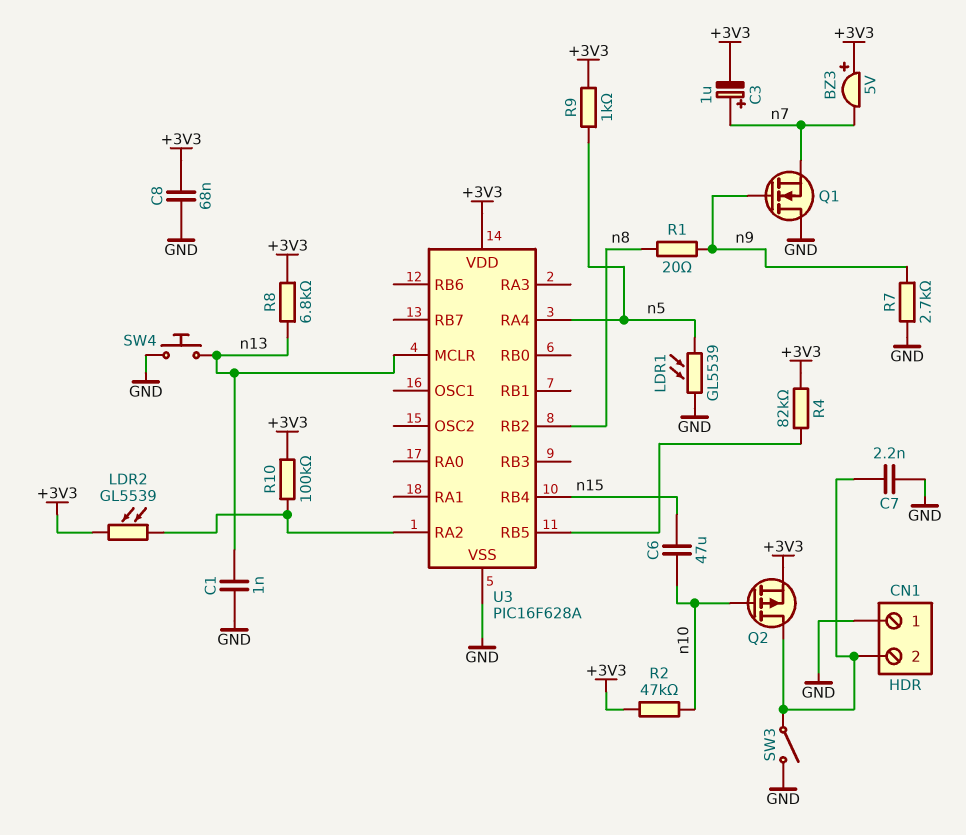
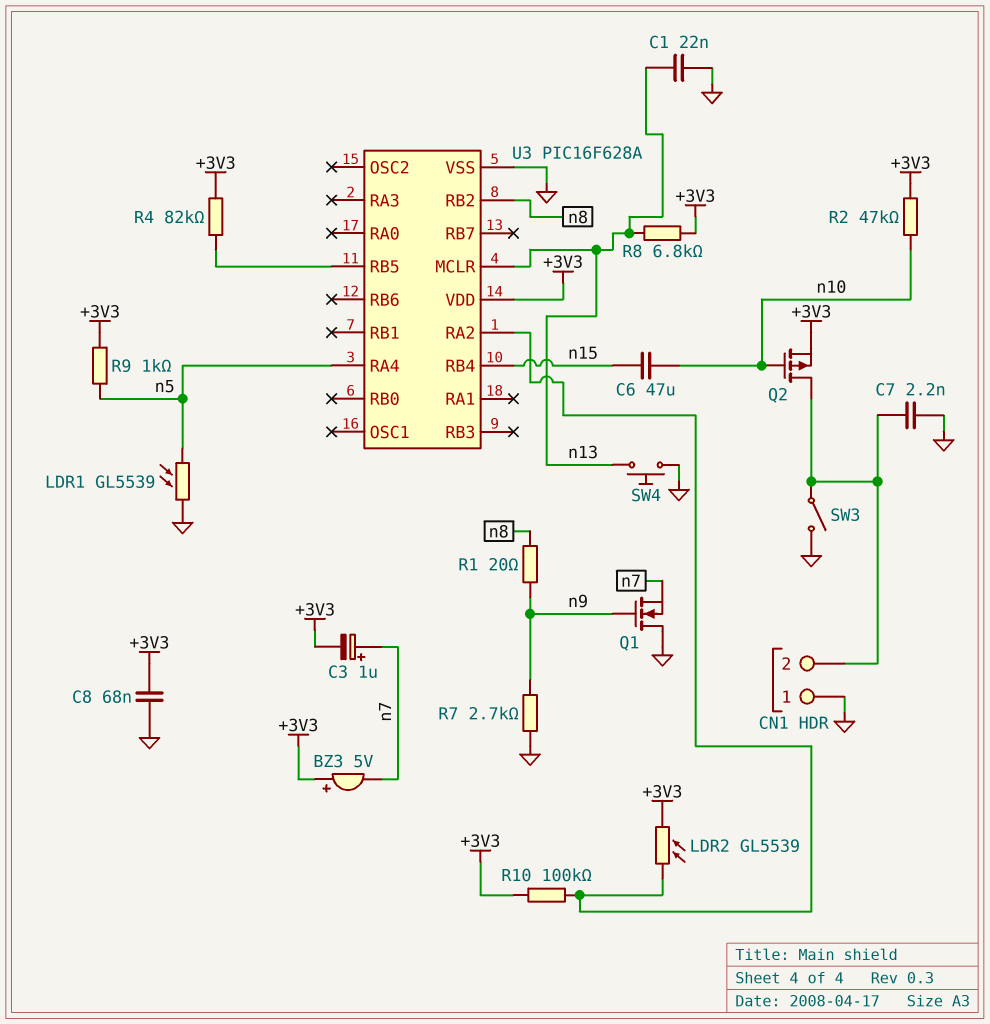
C1: 1nF (GND, n13) -> 22nF (GND, n13)

